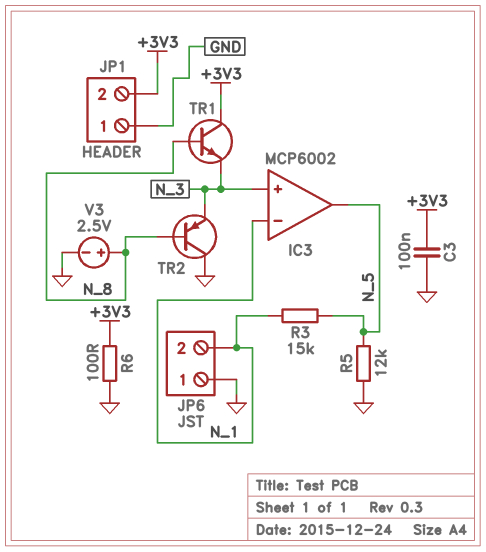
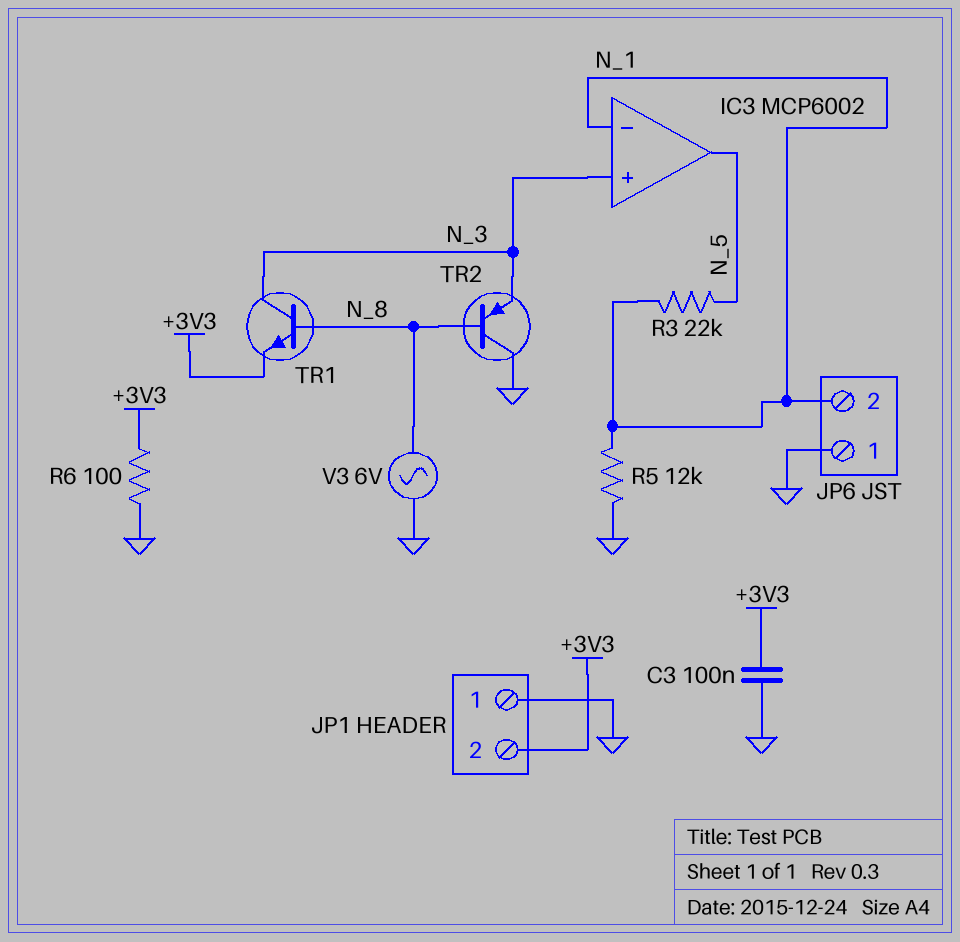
R3: 15k (N_1, N_5) -> 22k (N_1, N_5)
R5: 12k (GND, N_5) -> 12k (GND, N_1)
TR1: NPN (B N_8, C +3V3, E N_3) -> NPN (B N_8, C N_3, E +3V3)
V3: 2.5V (plus N_8, minus GND) -> AC 6V (GND, N_8)

